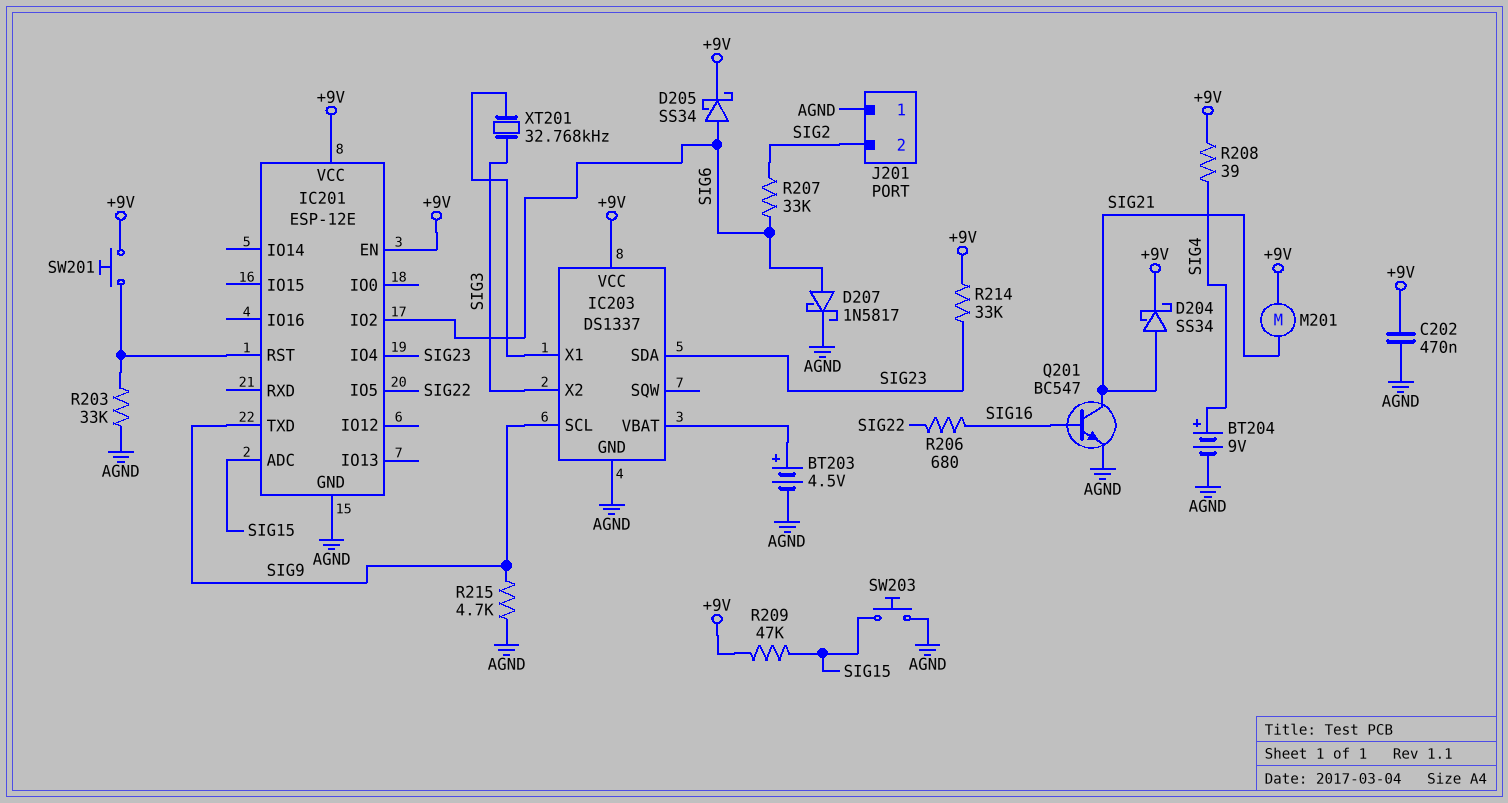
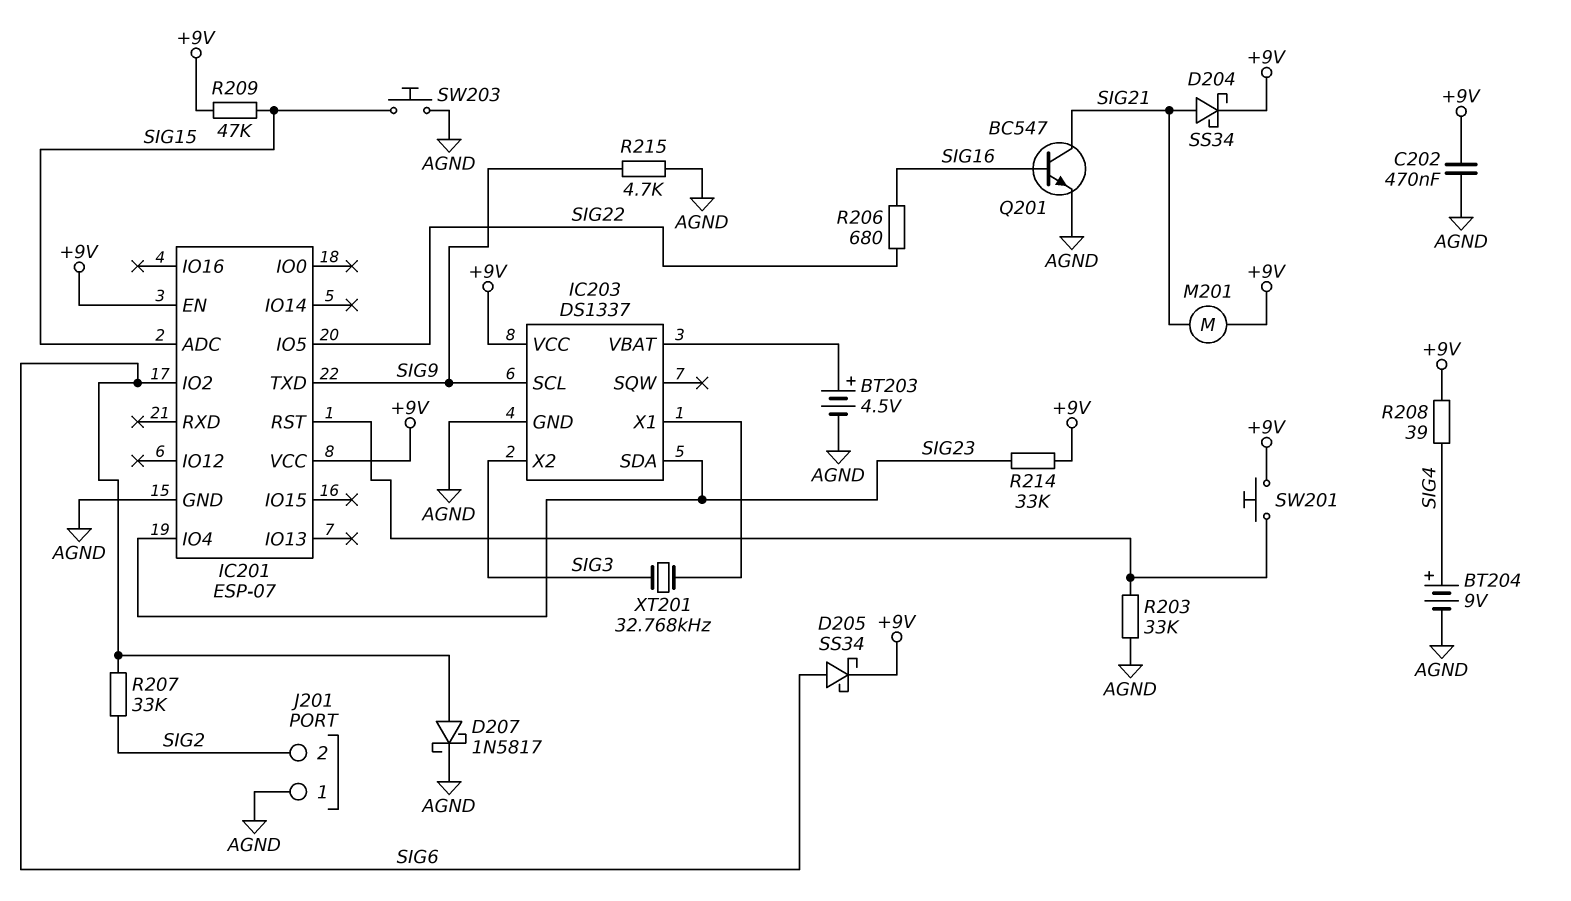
IC201: ESP-12E -> ESP-07

